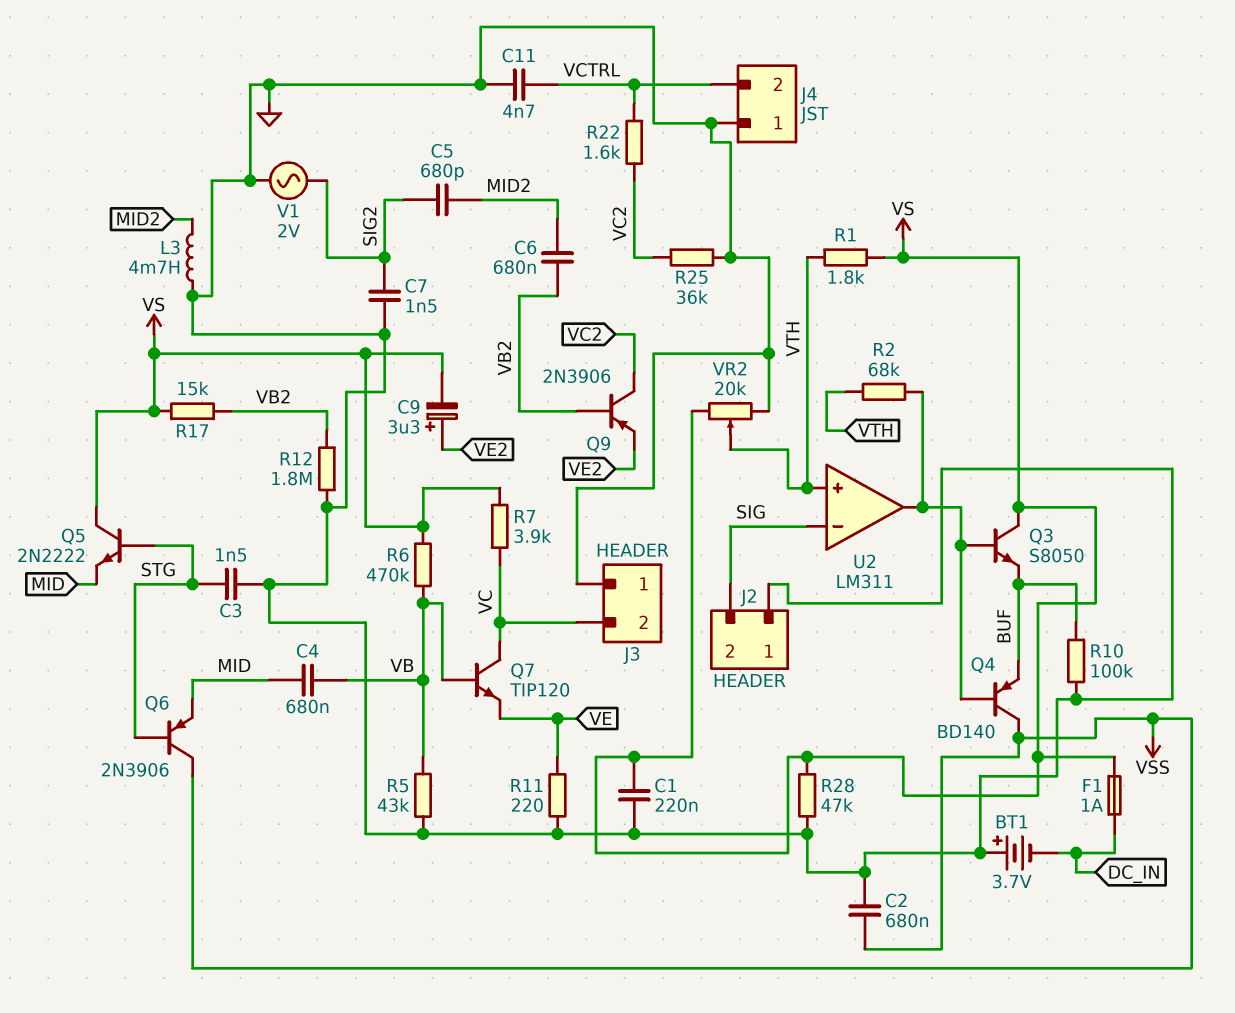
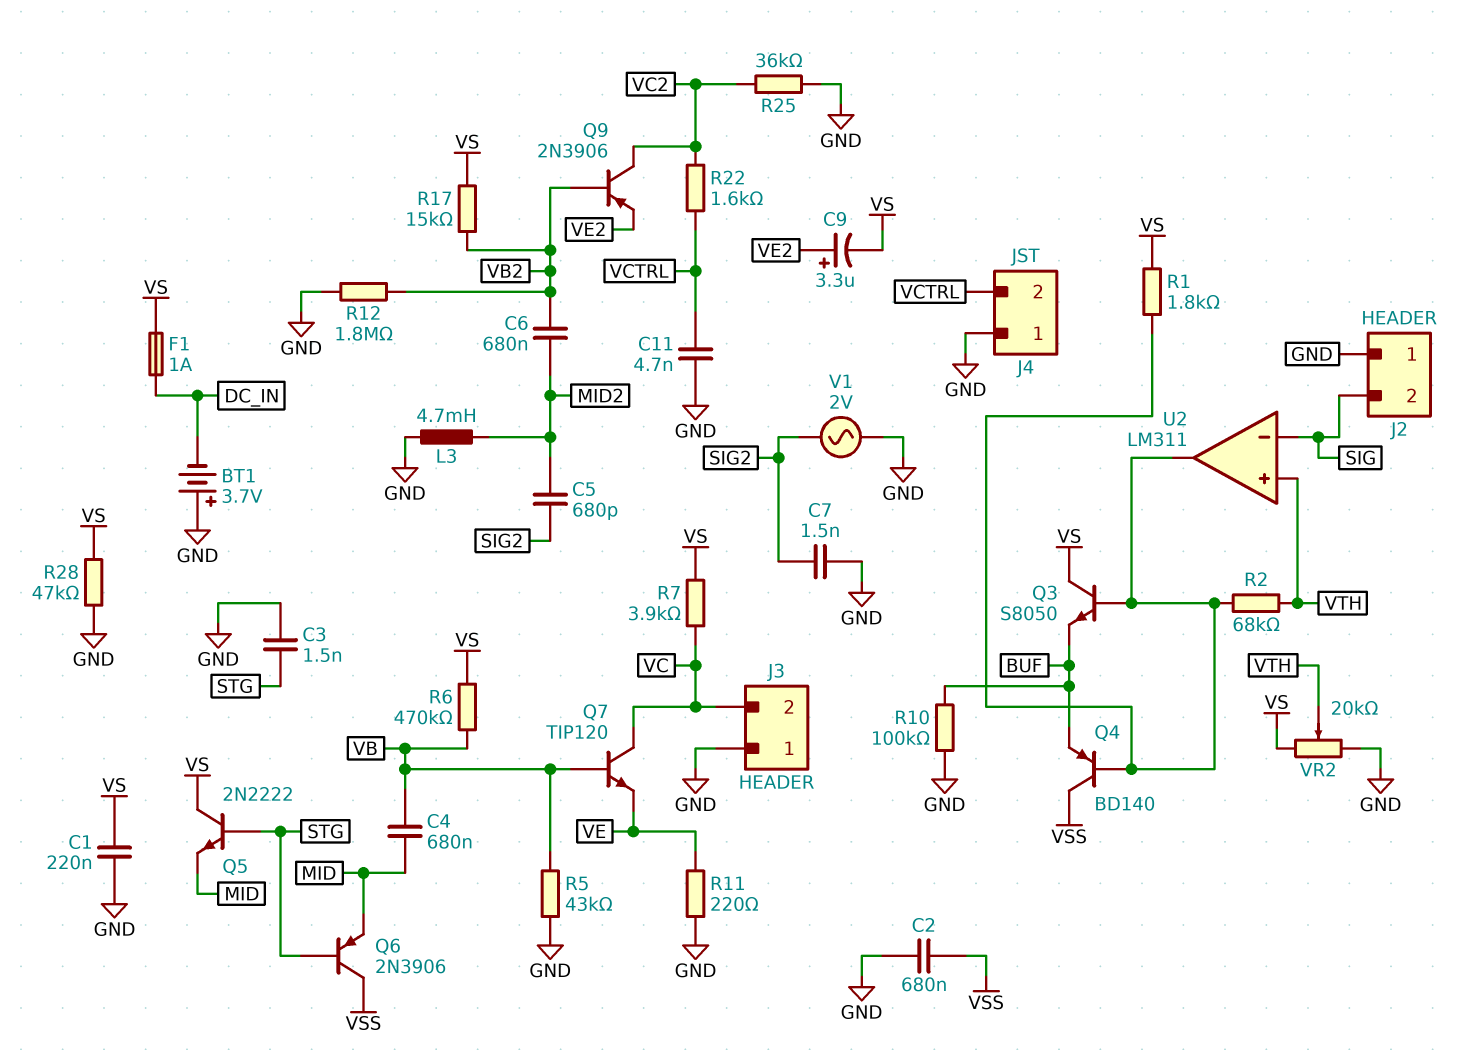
R1: 1.8k (VS, VTH) -> 1.8k (U2/out, VS)

